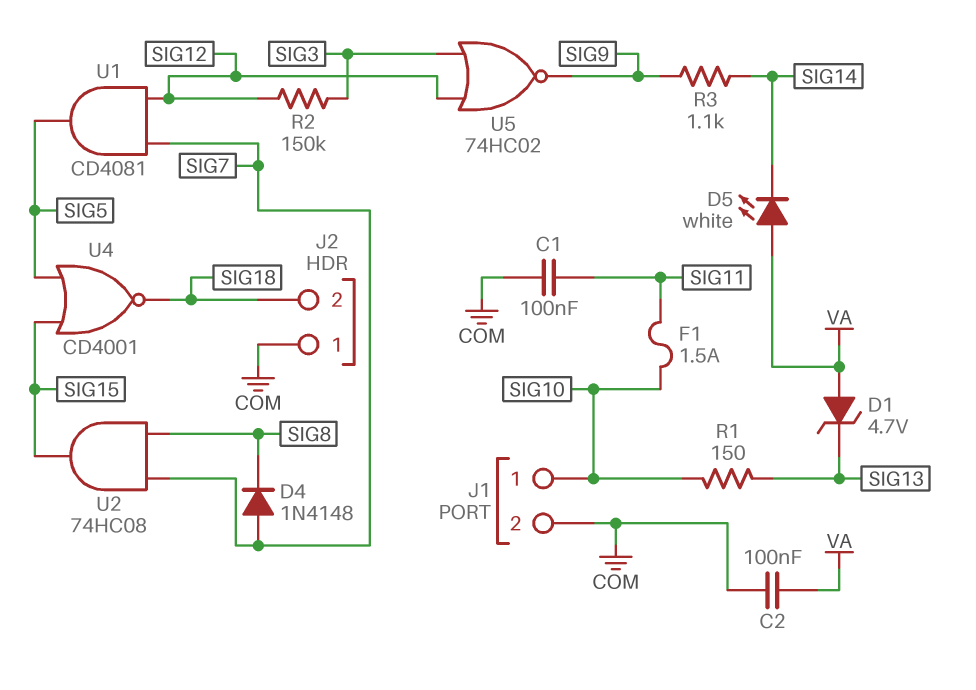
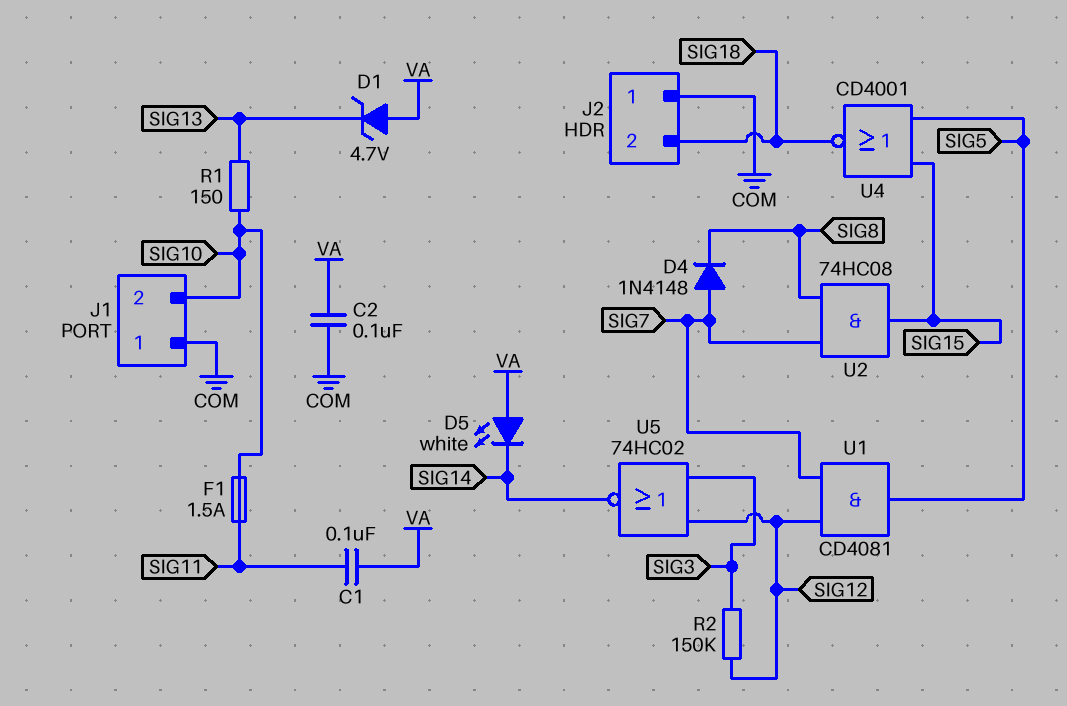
C1: 100nF (COM, SIG11) -> 100nF (SIG11, VA)
J1 pin 1: SIG10 -> COM
J1 pin 2: COM -> SIG10
R3: 1.1k (SIG9, SIG14) -> none
U5: NOR 74HC02 (in SIG3, in SIG12, out SIG9) -> NOR 74HC02 (in SIG3, in SIG12, out SIG14)

